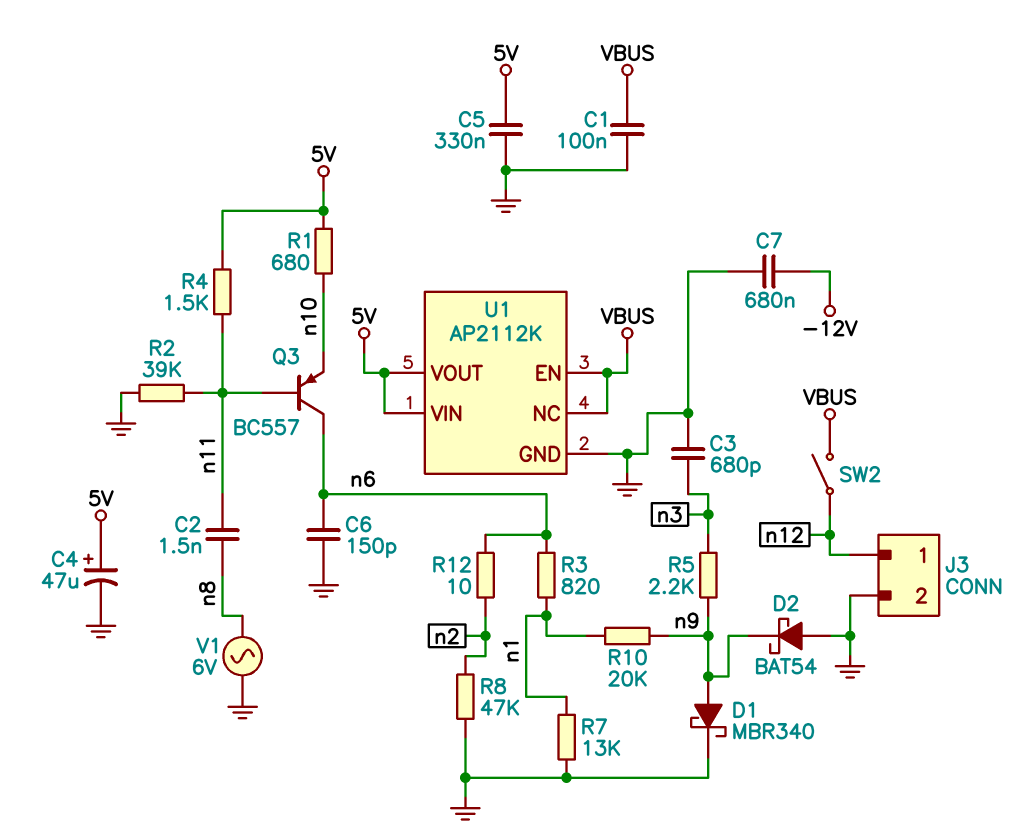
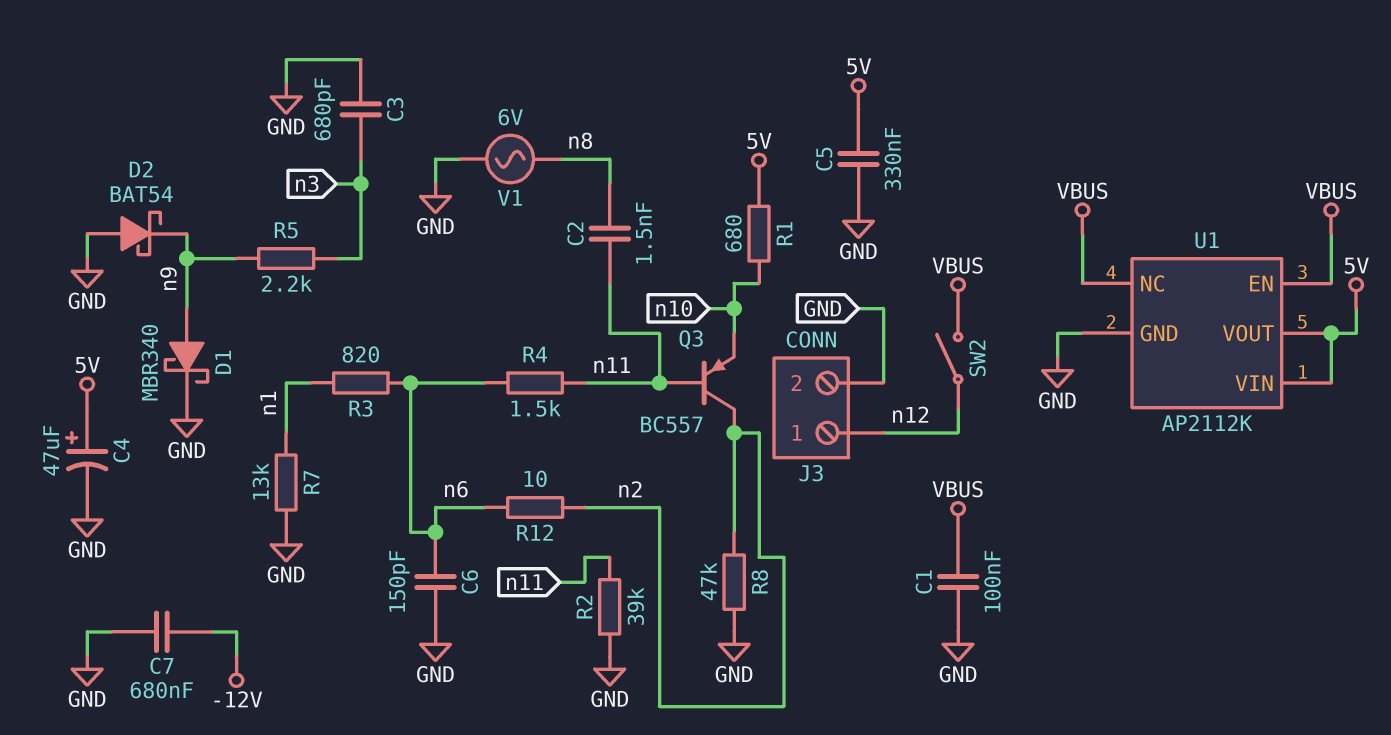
Q3: PNP BC557 (B n11, C n6, E n10) -> PNP BC557 (B n11, C n2, E n10)
R4: 1.5k (5V, n11) -> 1.5k (n6, n11)
R10: 20k (n1, n9) -> none

